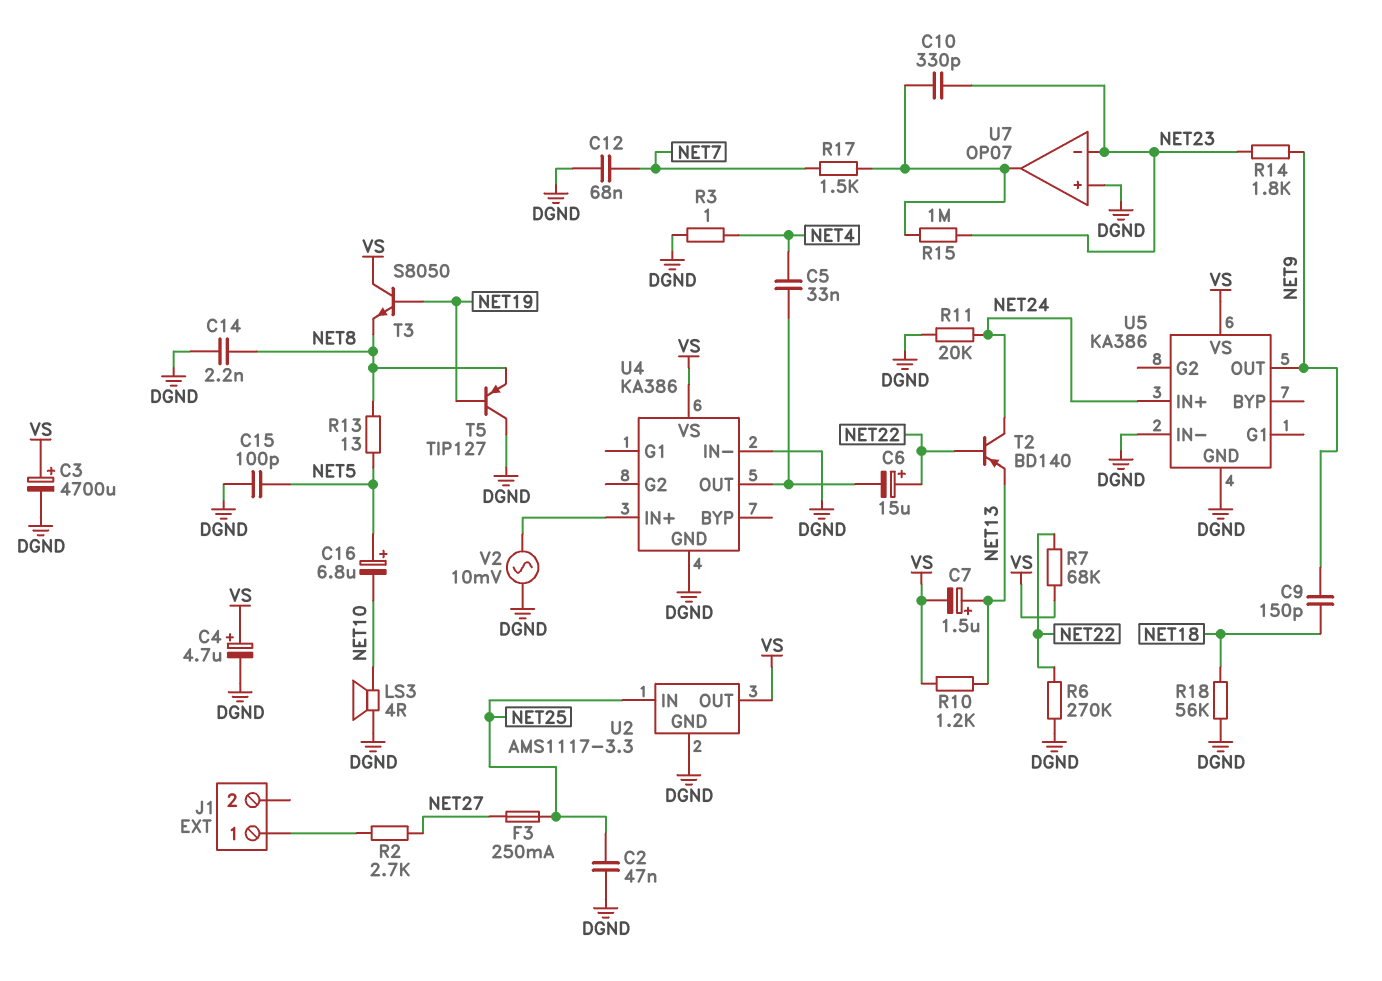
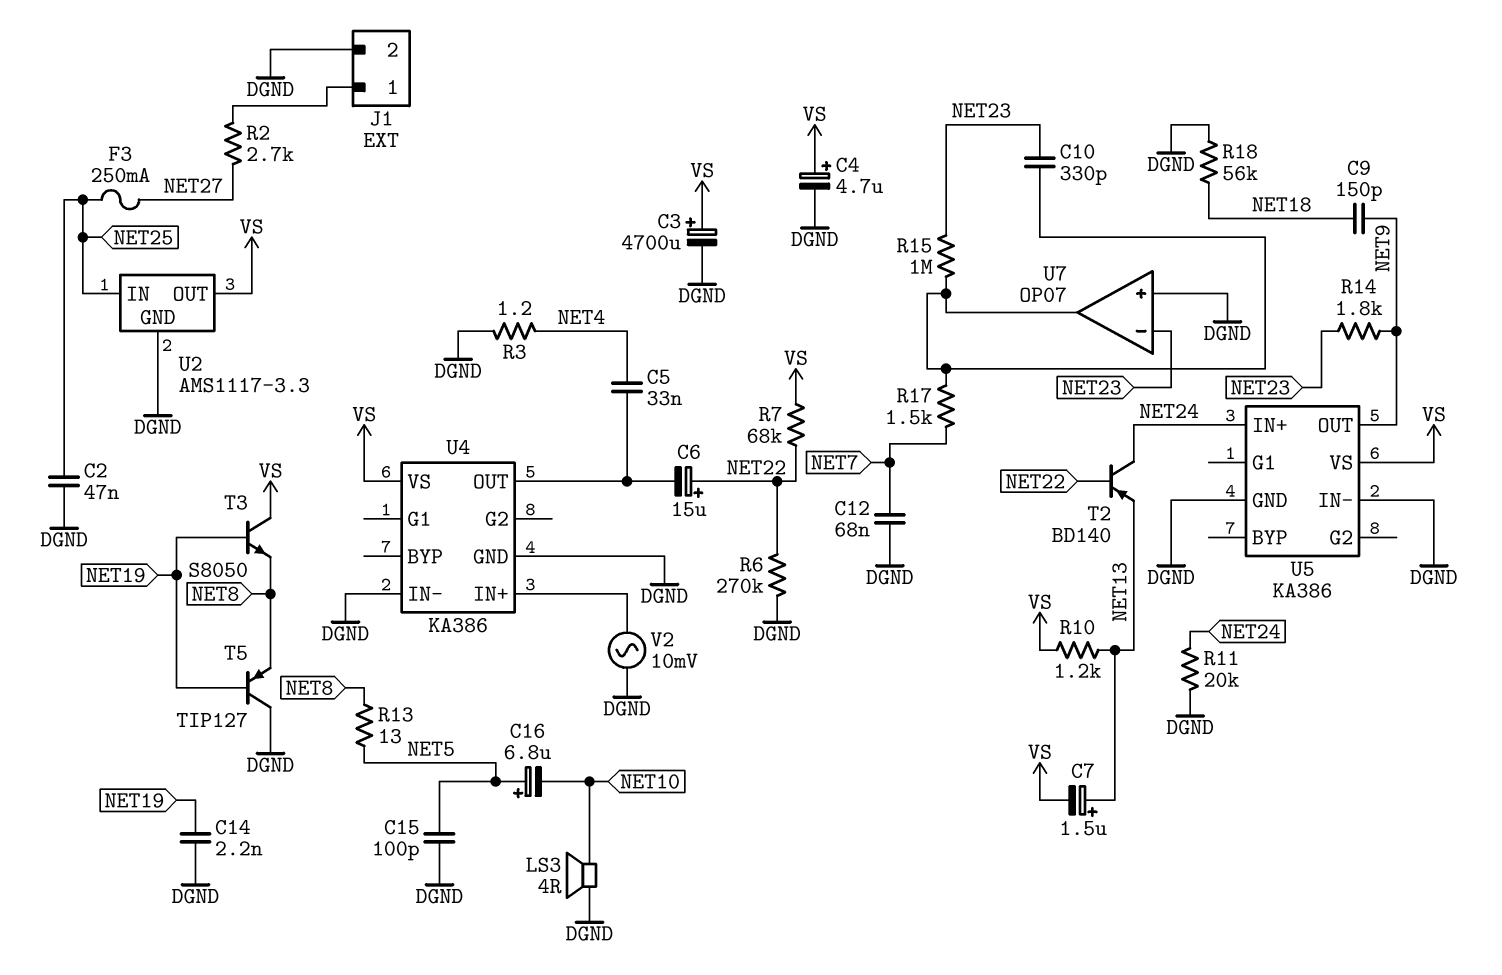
C14: 2.2nF (DGND, NET8) -> 2.2nF (DGND, NET19)
J1 pin 2: none -> DGND
R3: 1 (DGND, NET4) -> 1.2 (DGND, NET4)

